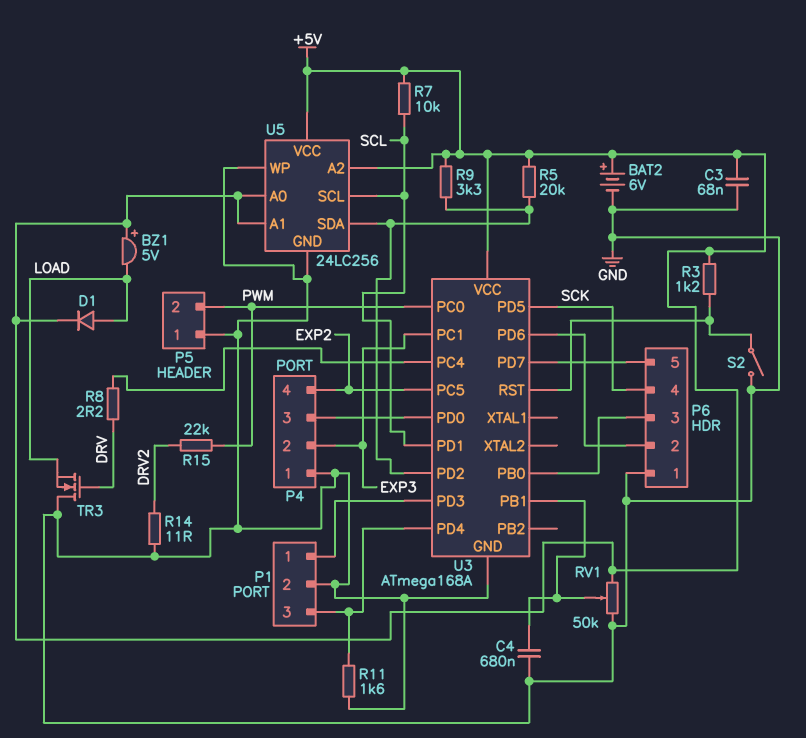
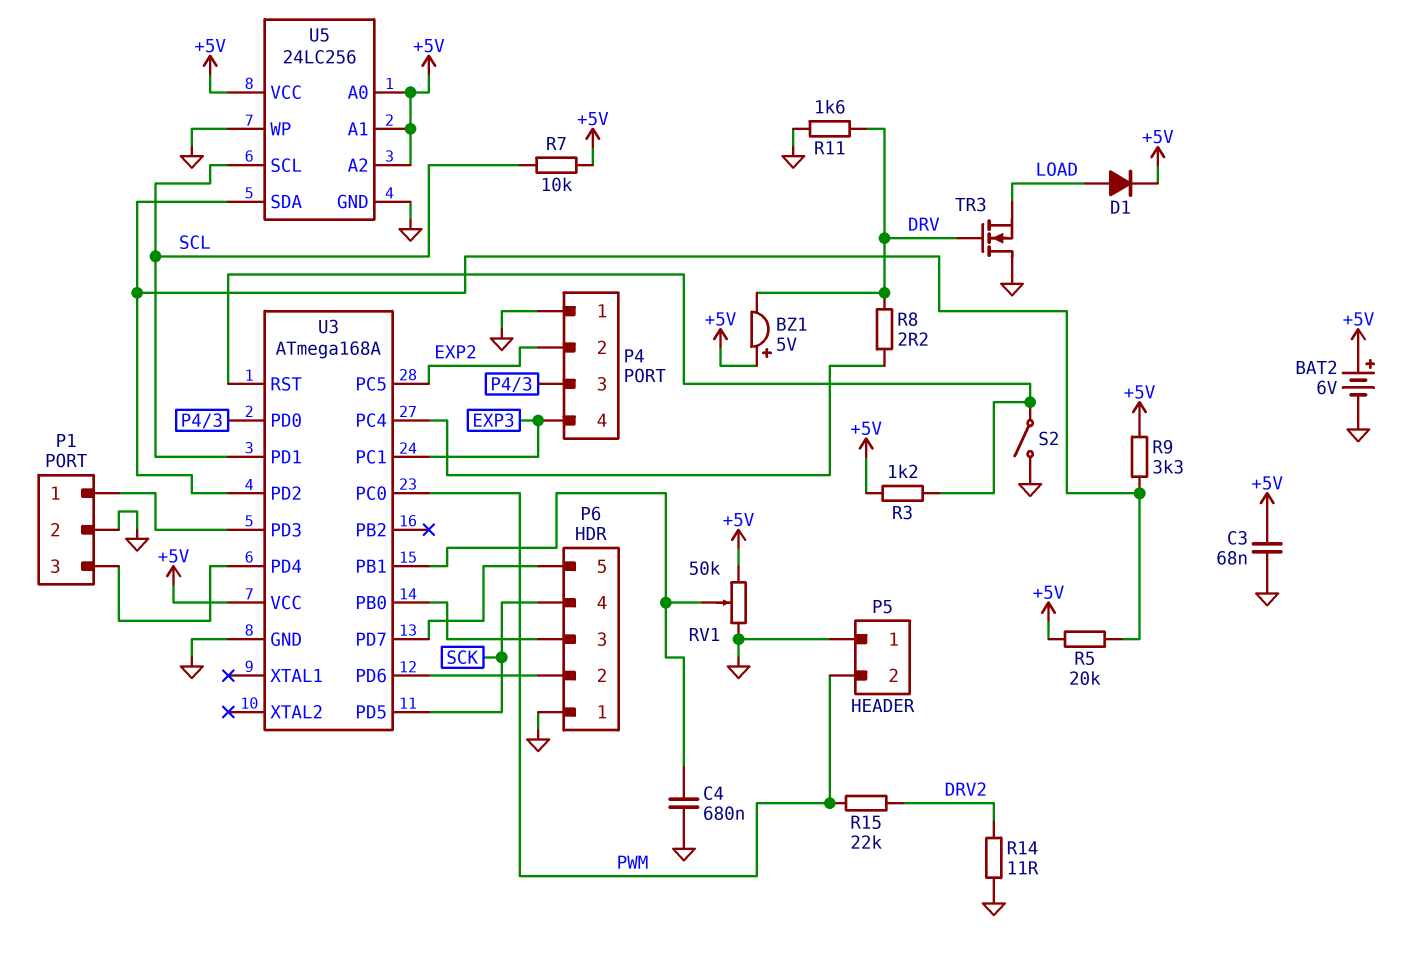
BZ1: buzzer 5V (plus +5V, minus LOAD) -> buzzer 5V (plus +5V, minus DRV)
P4 pin 2: EXP3 -> EXP2
P4 pin 4: EXP2 -> EXP3
R11: 1.6k (GND, P1/3) -> 1.6k (DRV, GND)

